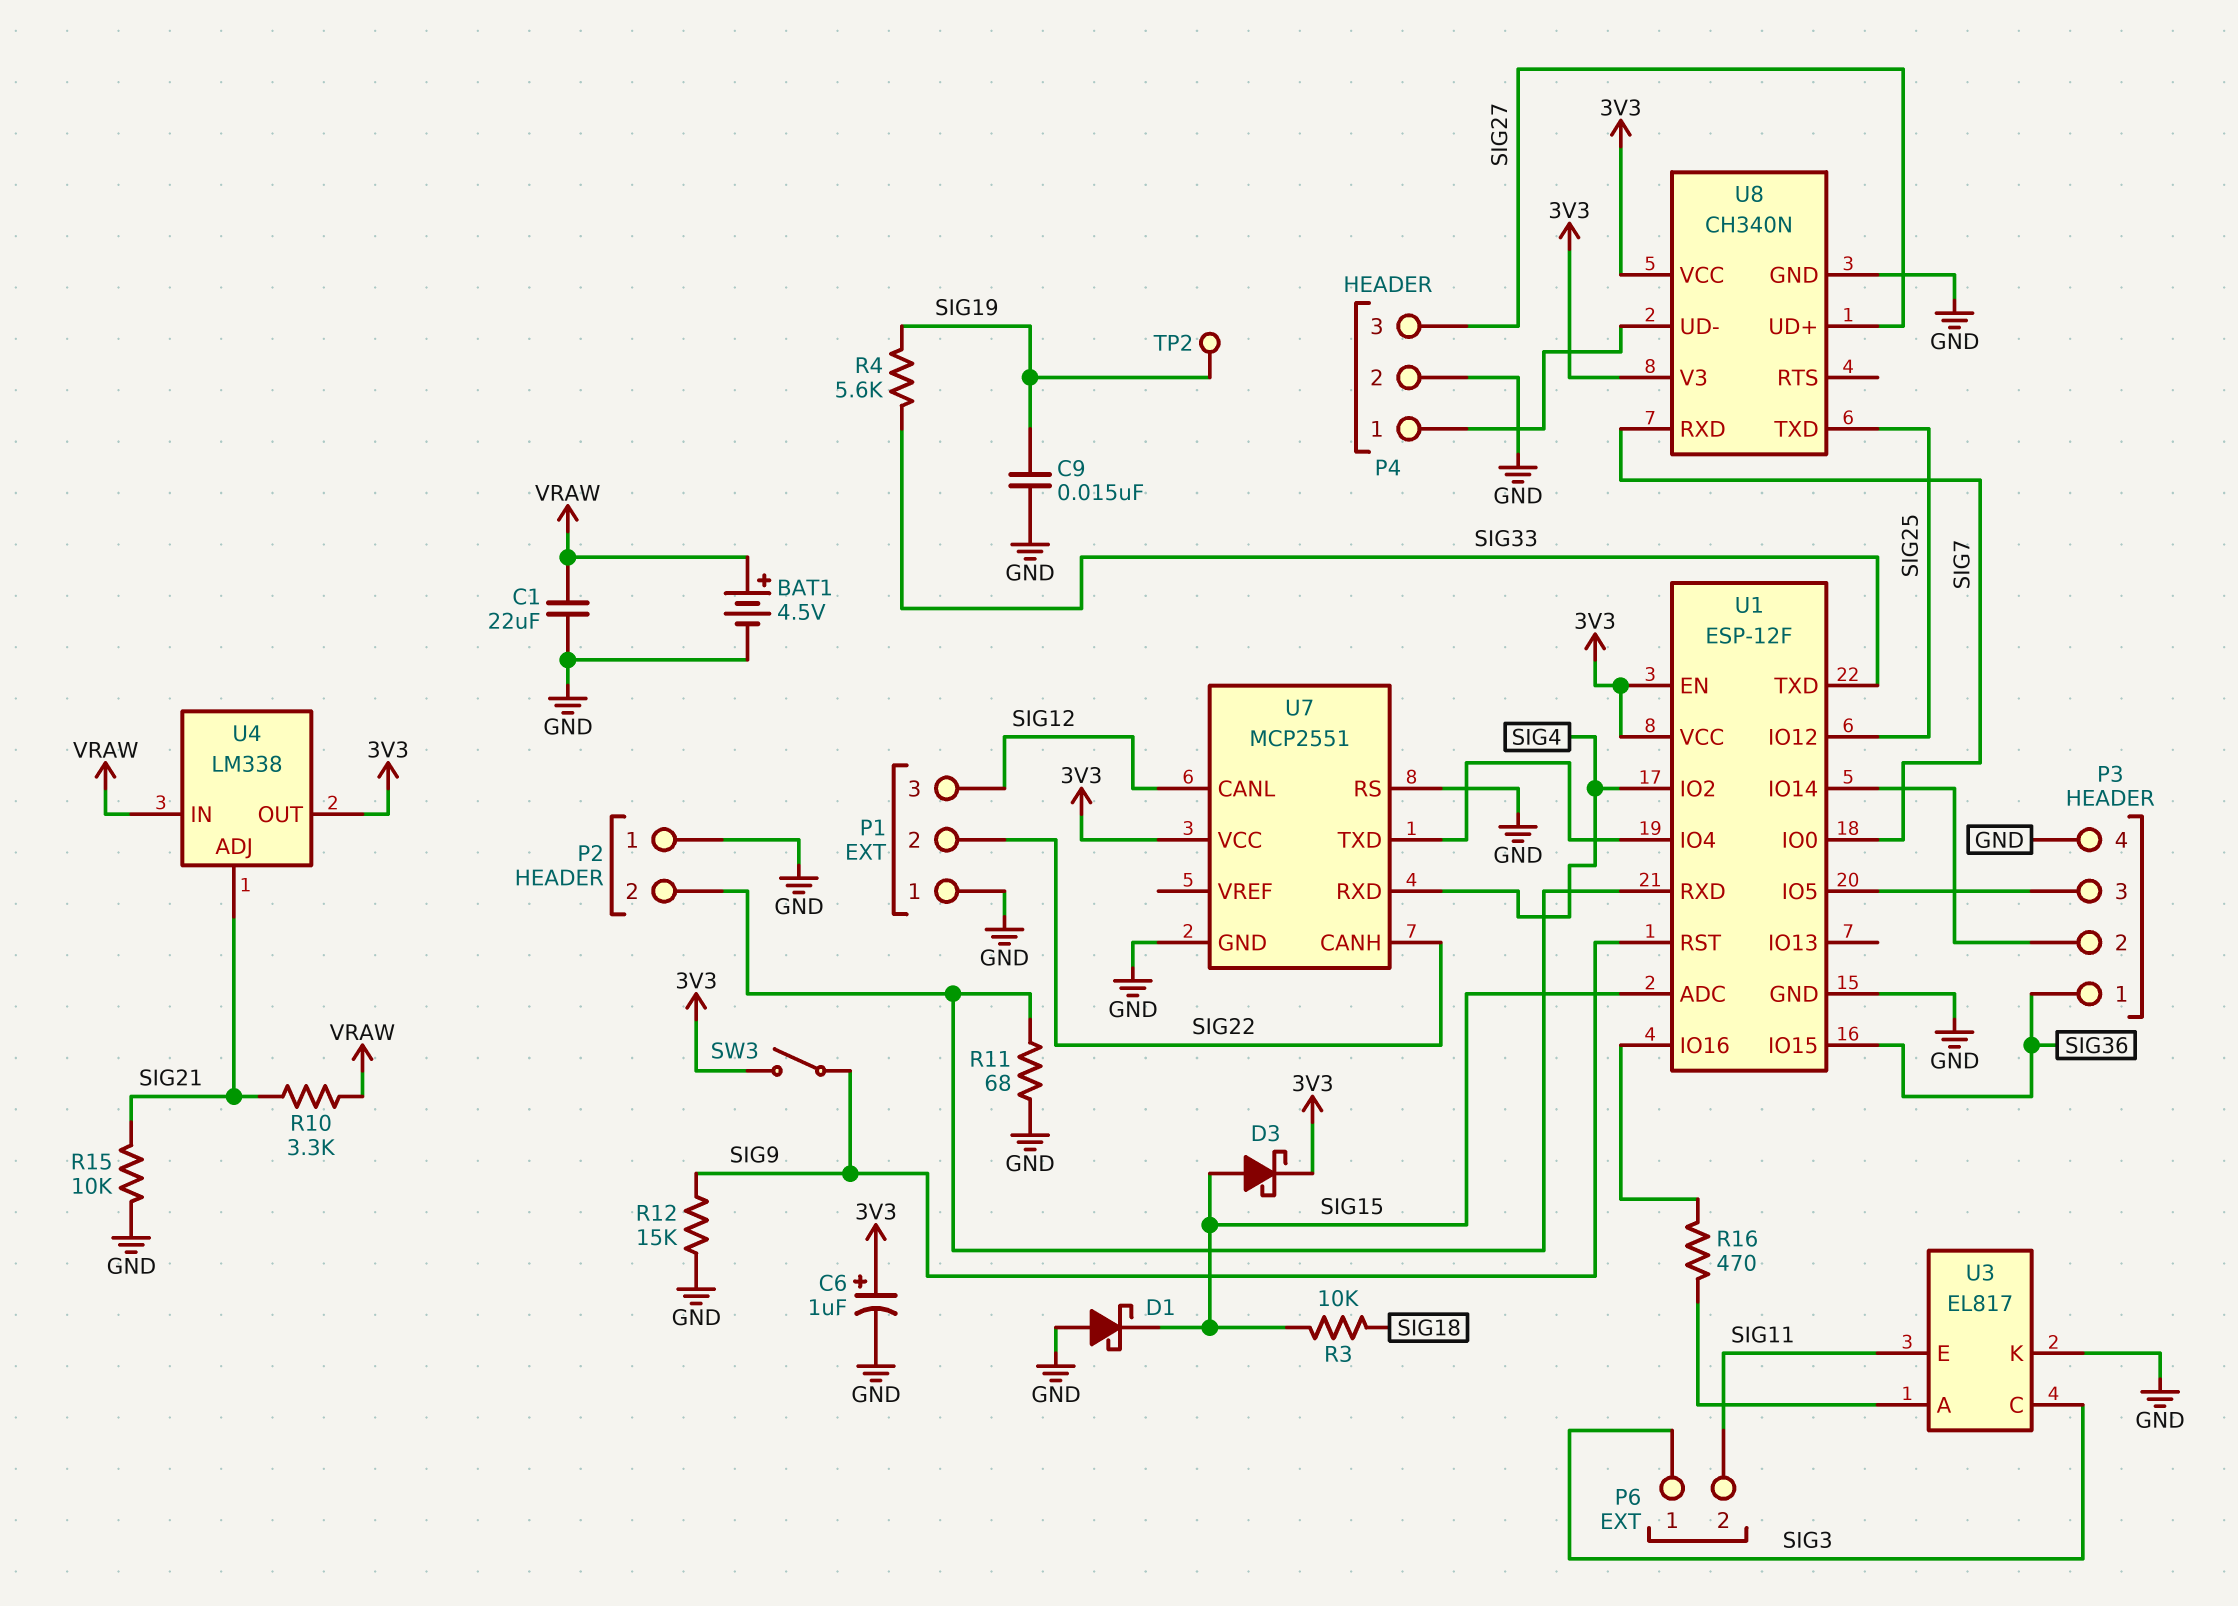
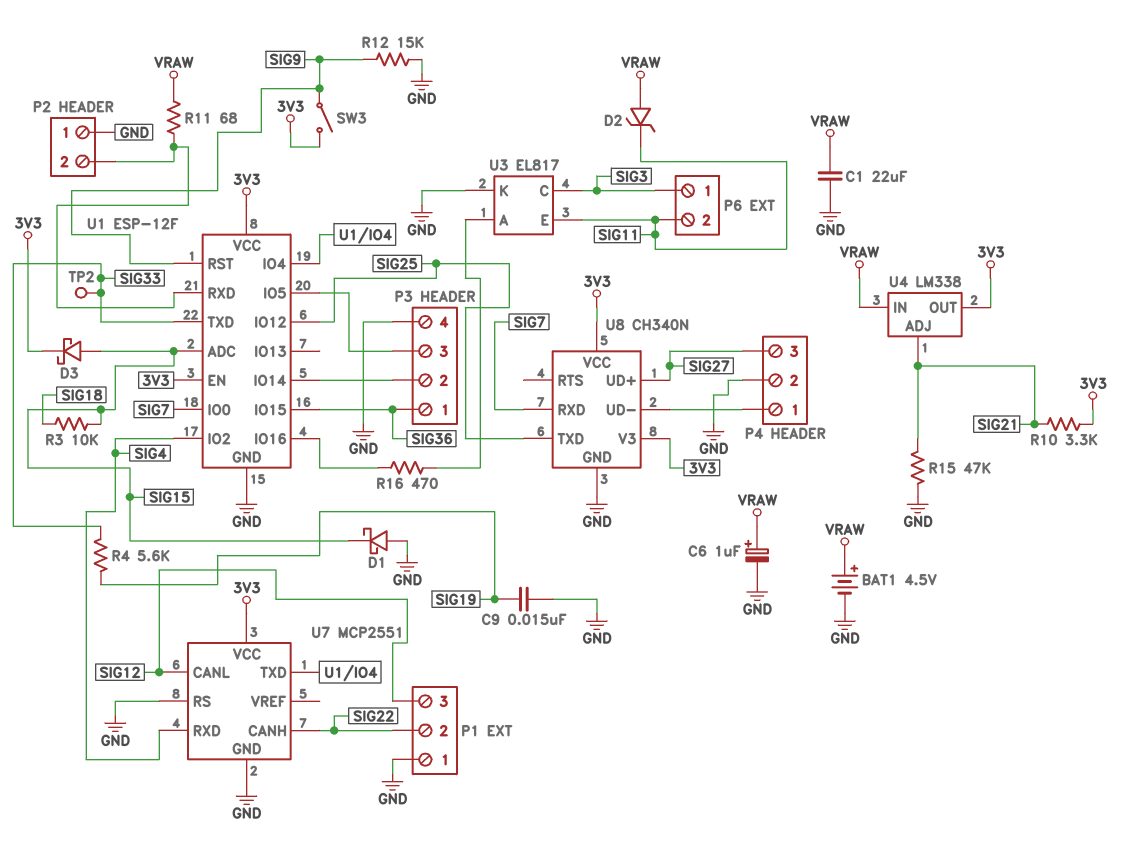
C6: 1uF (plus 3V3, minus GND) -> 1uF (plus VRAW, minus GND)
D2: none -> zener (A VRAW, K SIG11)
R10: 3.3k (SIG21, VRAW) -> 3.3k (3V3, SIG21)
R11: 68 (GND, P2/2) -> 68 (P2/2, VRAW)
R15: 10k (GND, SIG21) -> 47k (GND, SIG21)
TP2: test point (SIG19) -> test point (SIG33)

